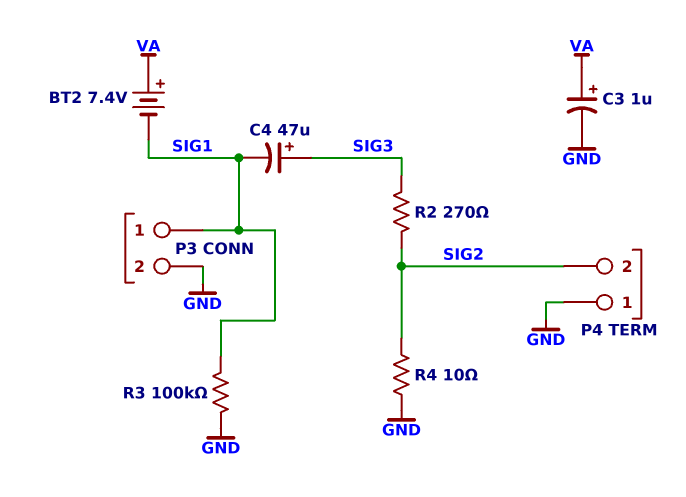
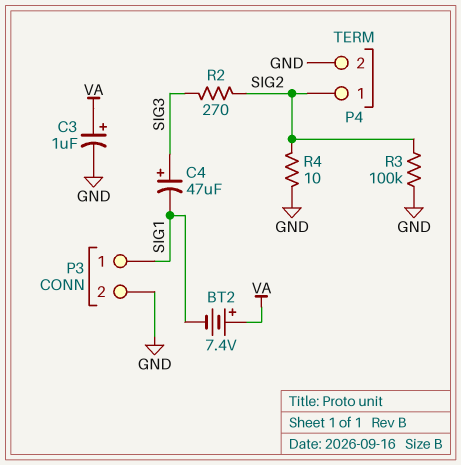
P4 pin 1: GND -> SIG2
P4 pin 2: SIG2 -> GND
R3: 100k (GND, SIG1) -> 100k (GND, SIG2)

